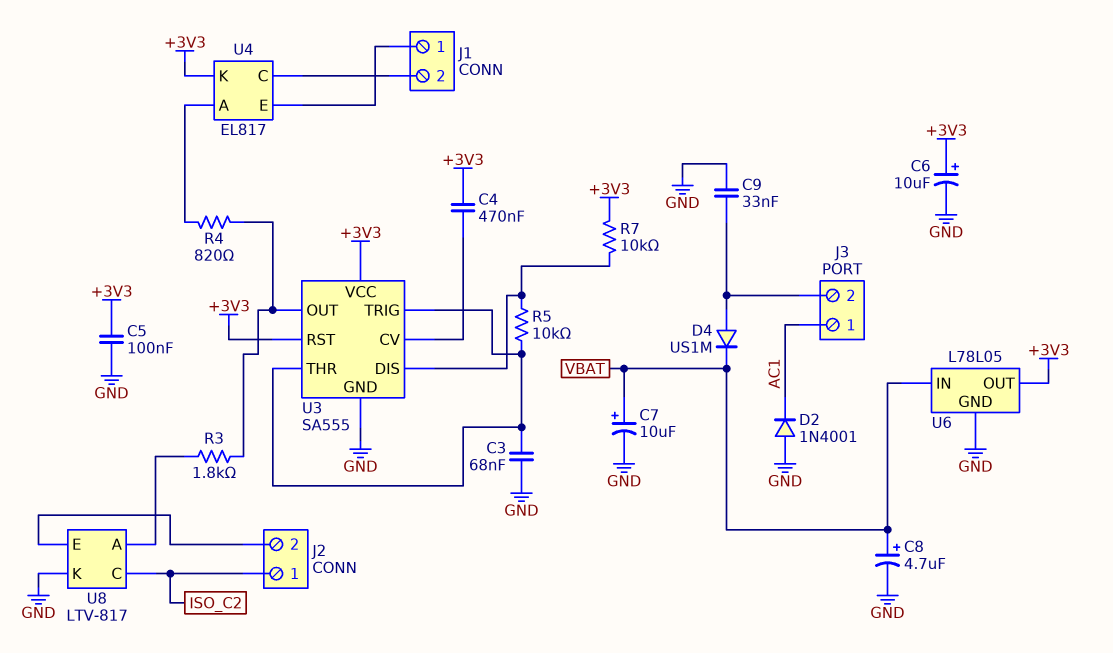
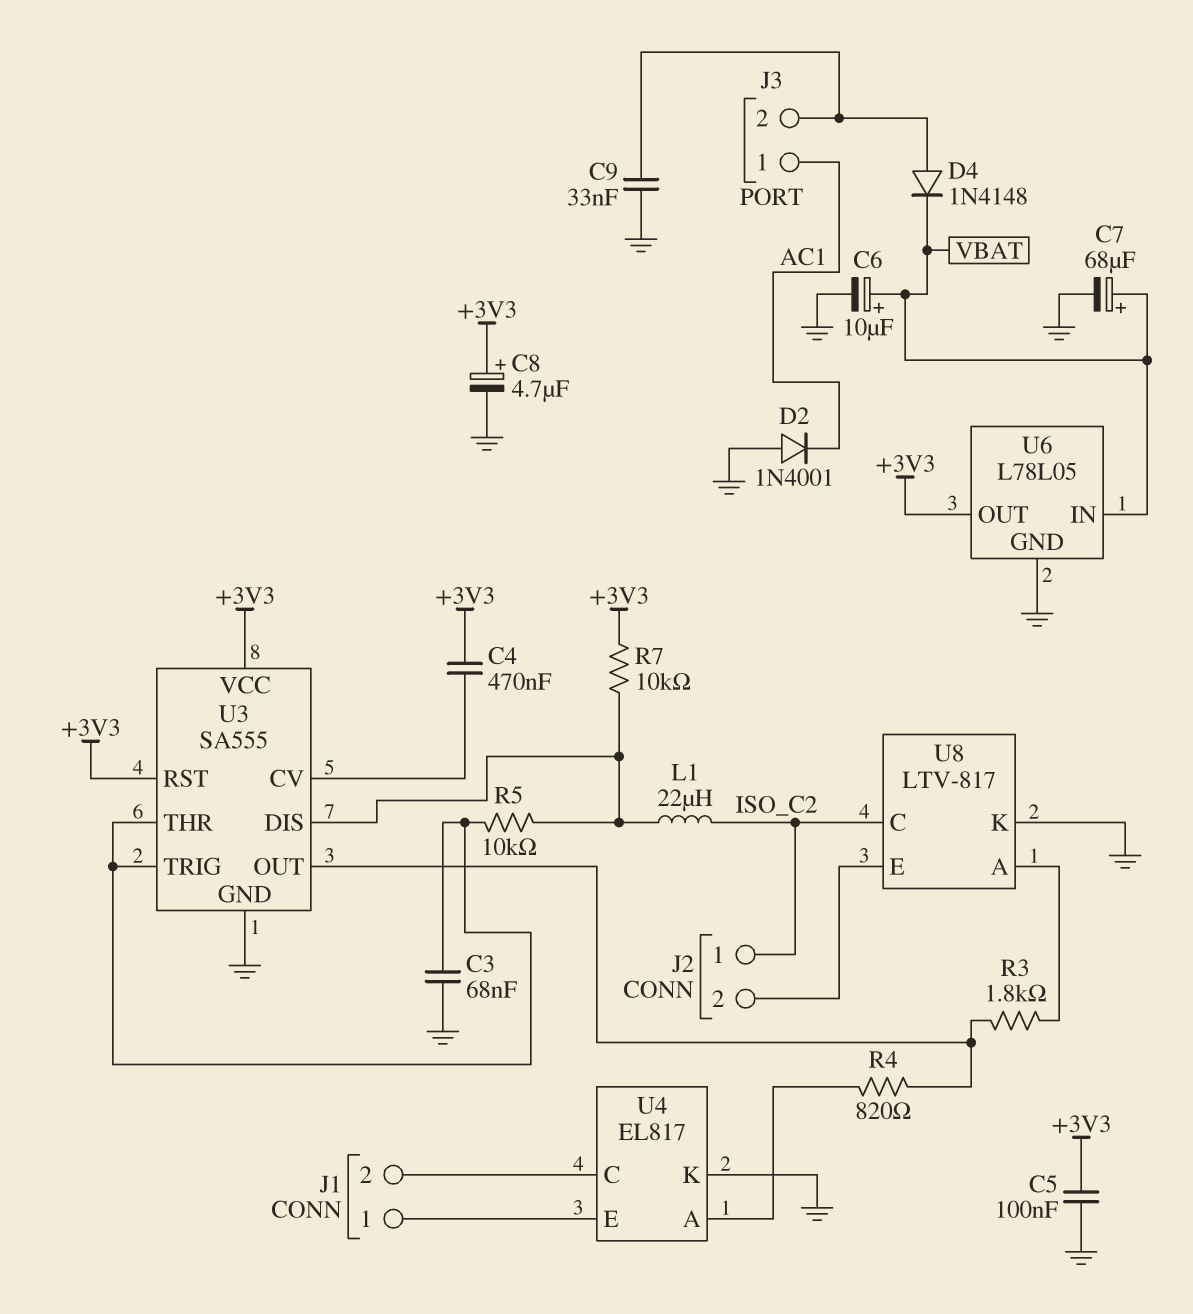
C6: 10uF (plus +3V3, minus GND) -> 10uF (plus VBAT, minus GND)
C7: 10uF (plus VBAT, minus GND) -> 68uF (plus VBAT, minus GND)
C8: 4.7uF (plus VBAT, minus GND) -> 4.7uF (plus +3V3, minus GND)
D4: diode US1M (A J3/2, K VBAT) -> diode 1N4148 (A J3/2, K VBAT)
L1: none -> 22uH (ISO_C2, U3/DIS)
U4 pin K: +3V3 -> GND

